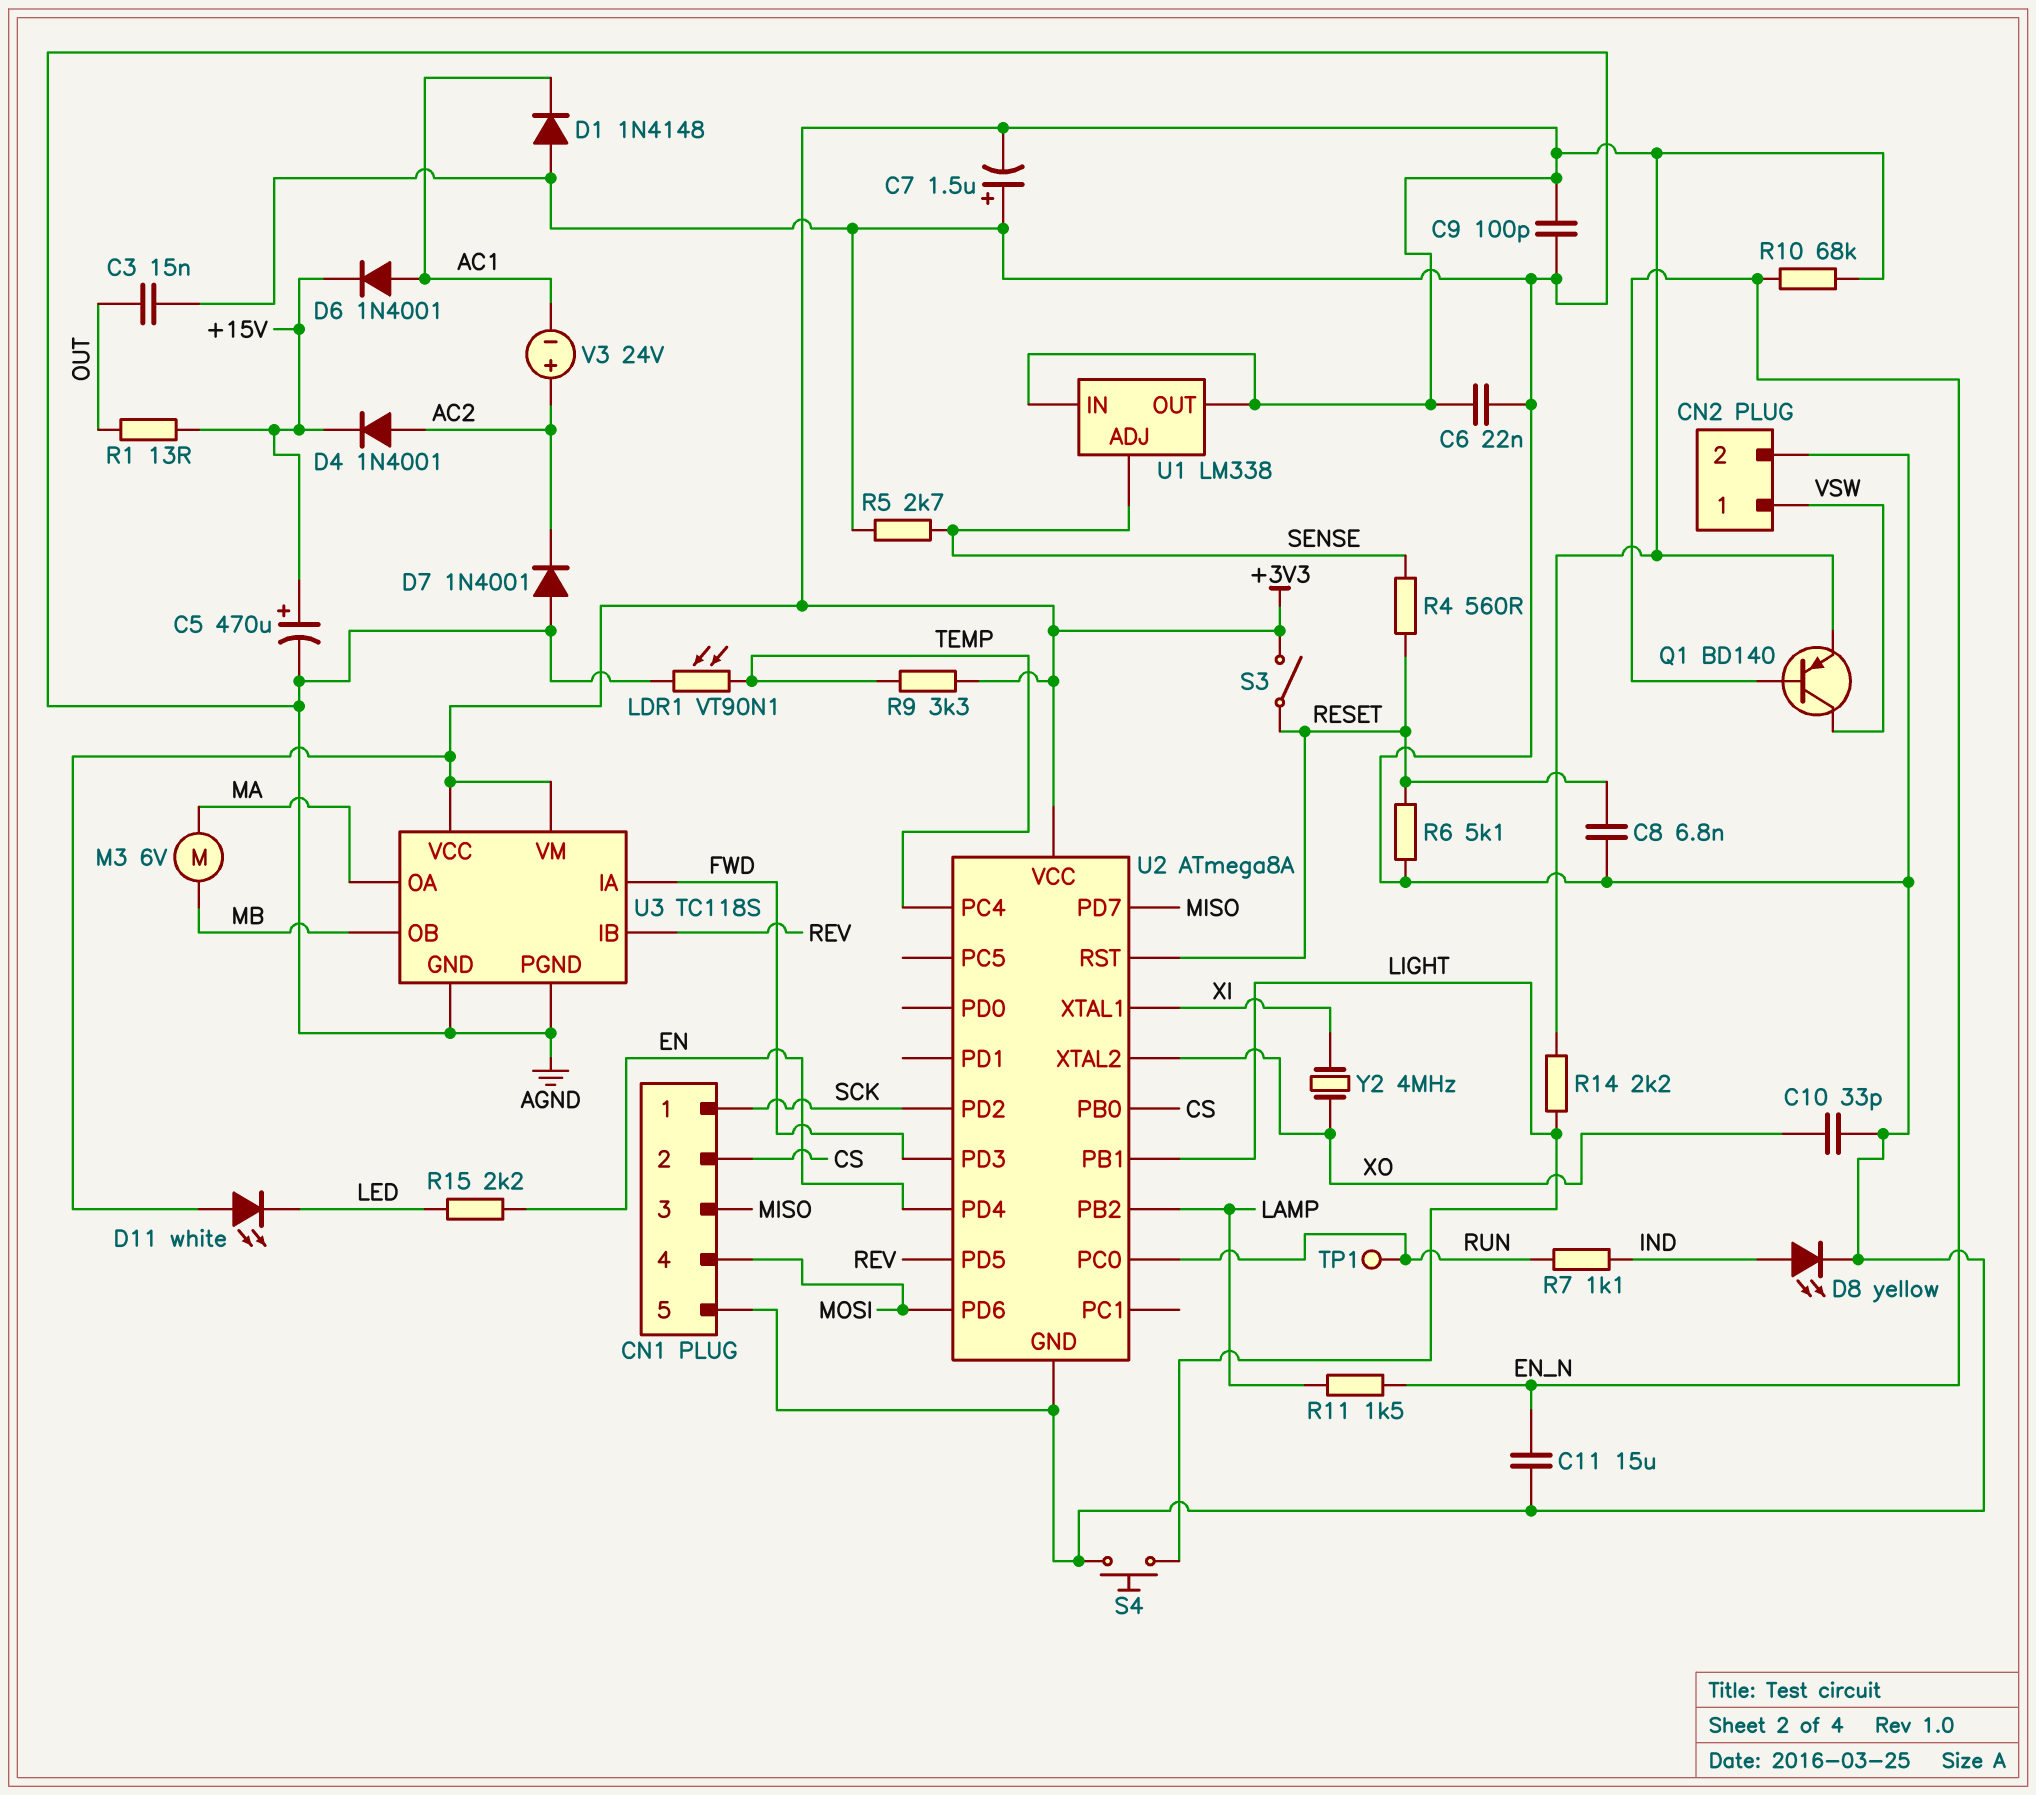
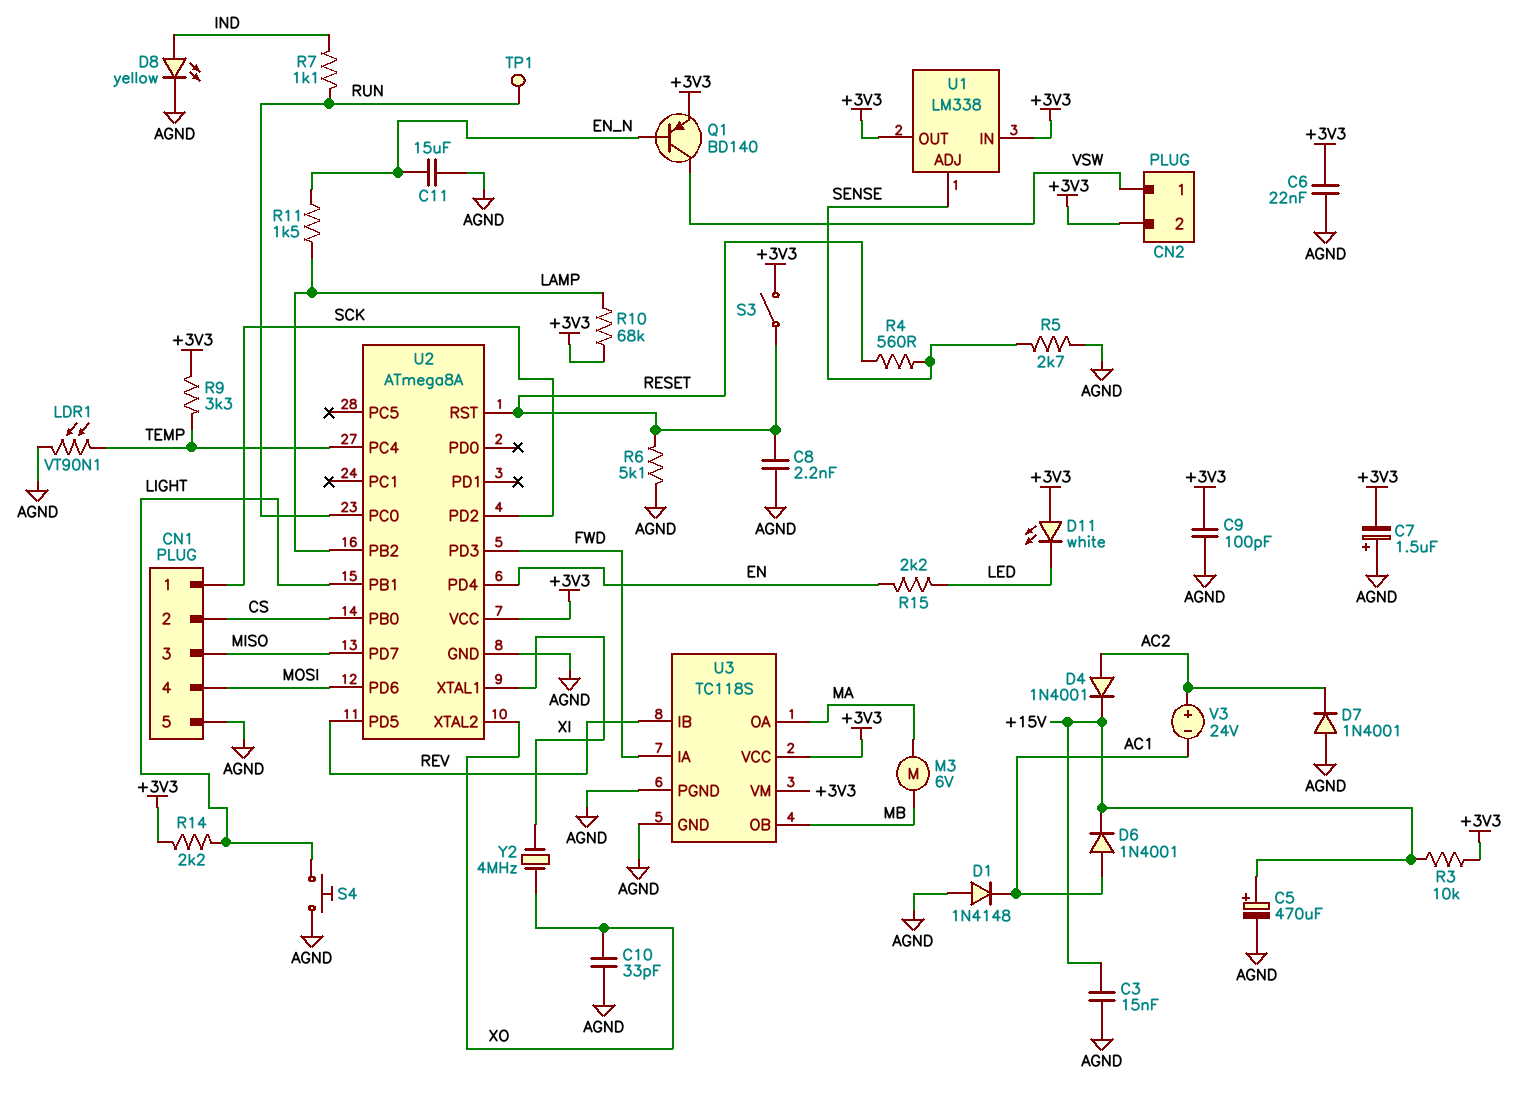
C3: 15nF (AGND, OUT) -> 15nF (+15V, AGND)
C8: 6.8nF (AGND, RESET) -> 2.2nF (AGND, RESET)
CN2 pin 2: AGND -> +3V3
R1: 13 (+15V, OUT) -> none
R3: none -> 10k (+3V3, +15V)
R10: 68k (+3V3, EN_N) -> 68k (+3V3, LAMP)

